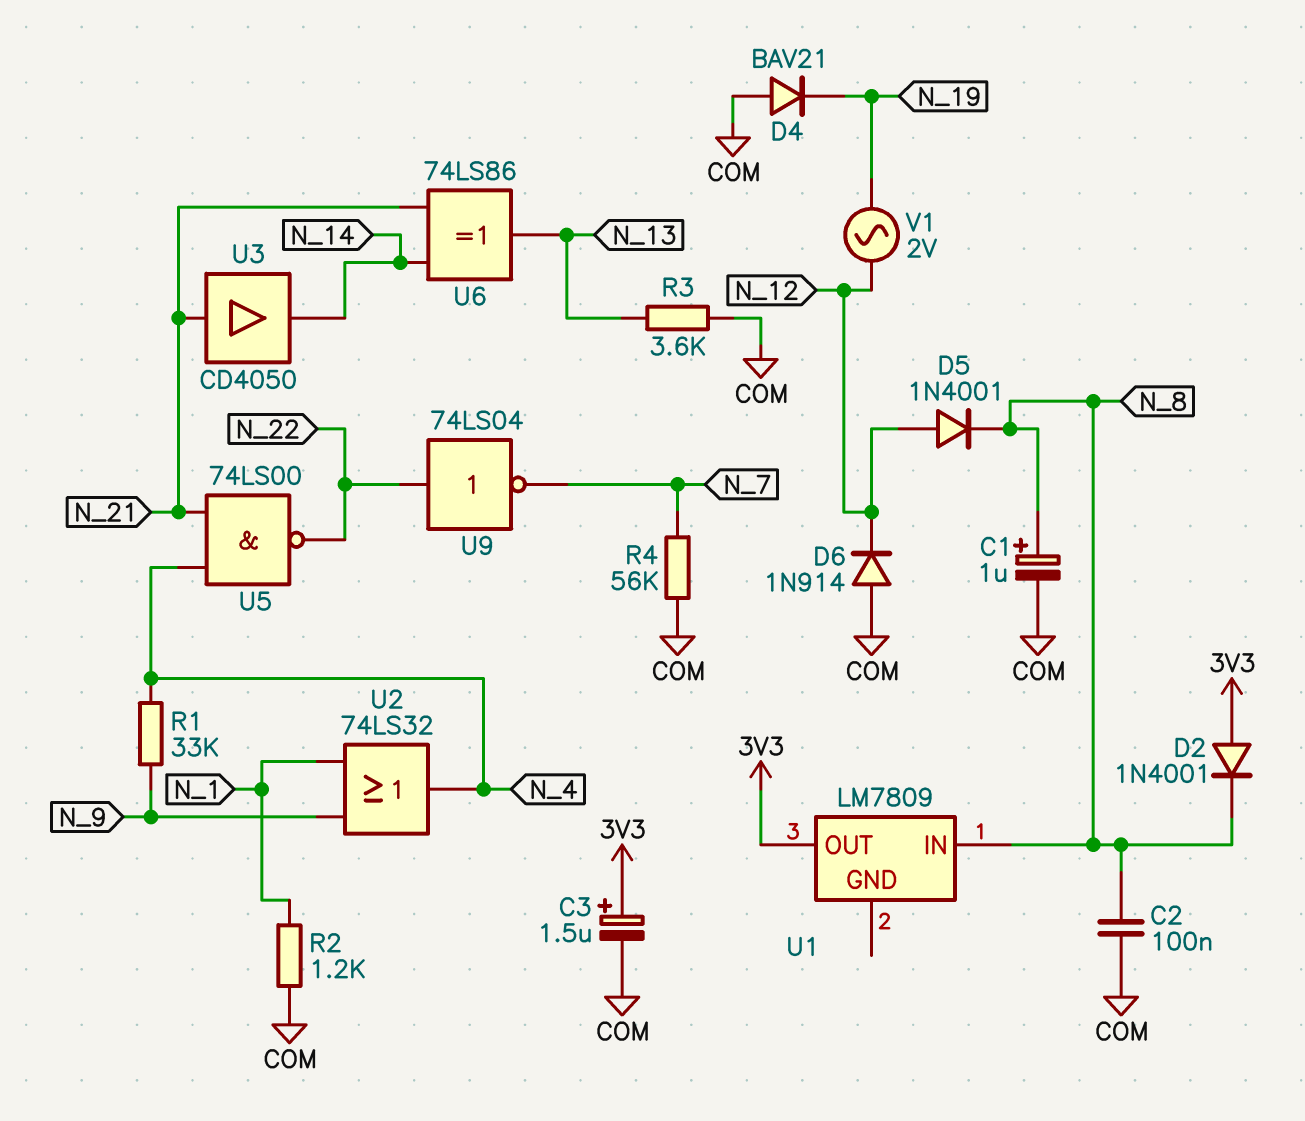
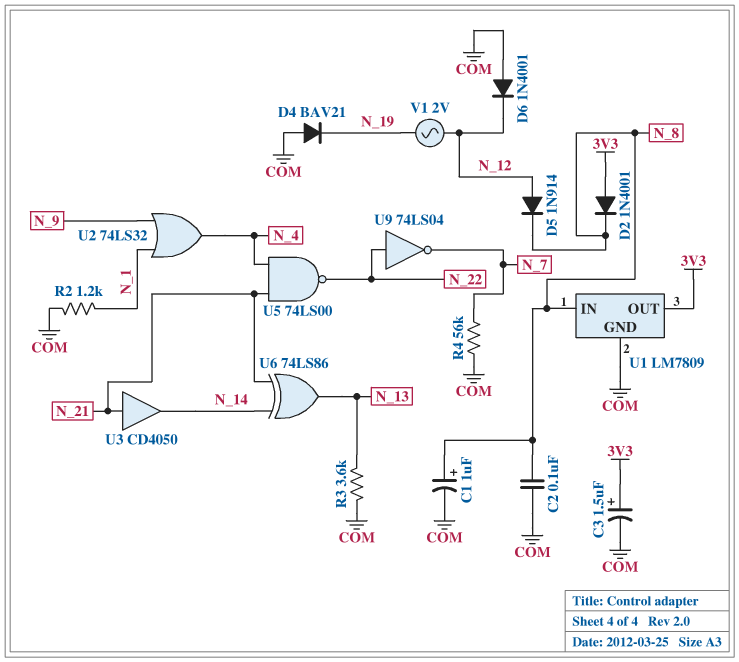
D5: diode 1N4001 (A N_12, K N_8) -> diode 1N914 (A N_12, K N_8)
D6: diode 1N914 (A COM, K N_12) -> diode 1N4001 (A COM, K N_12)
R1: 33k (N_4, N_9) -> none
U1 pin GND: none -> COM

